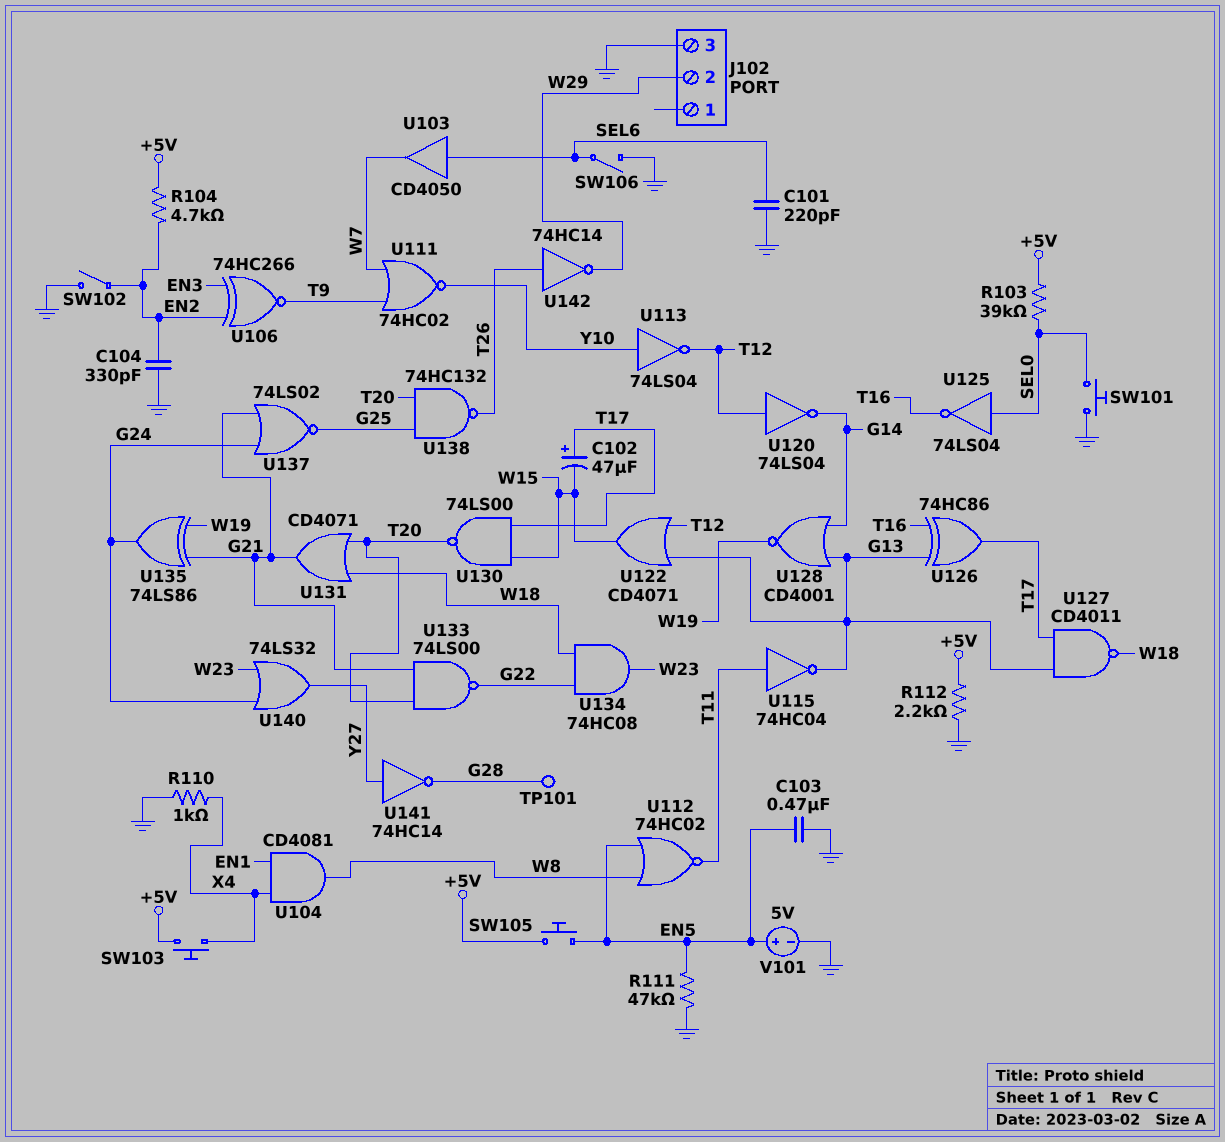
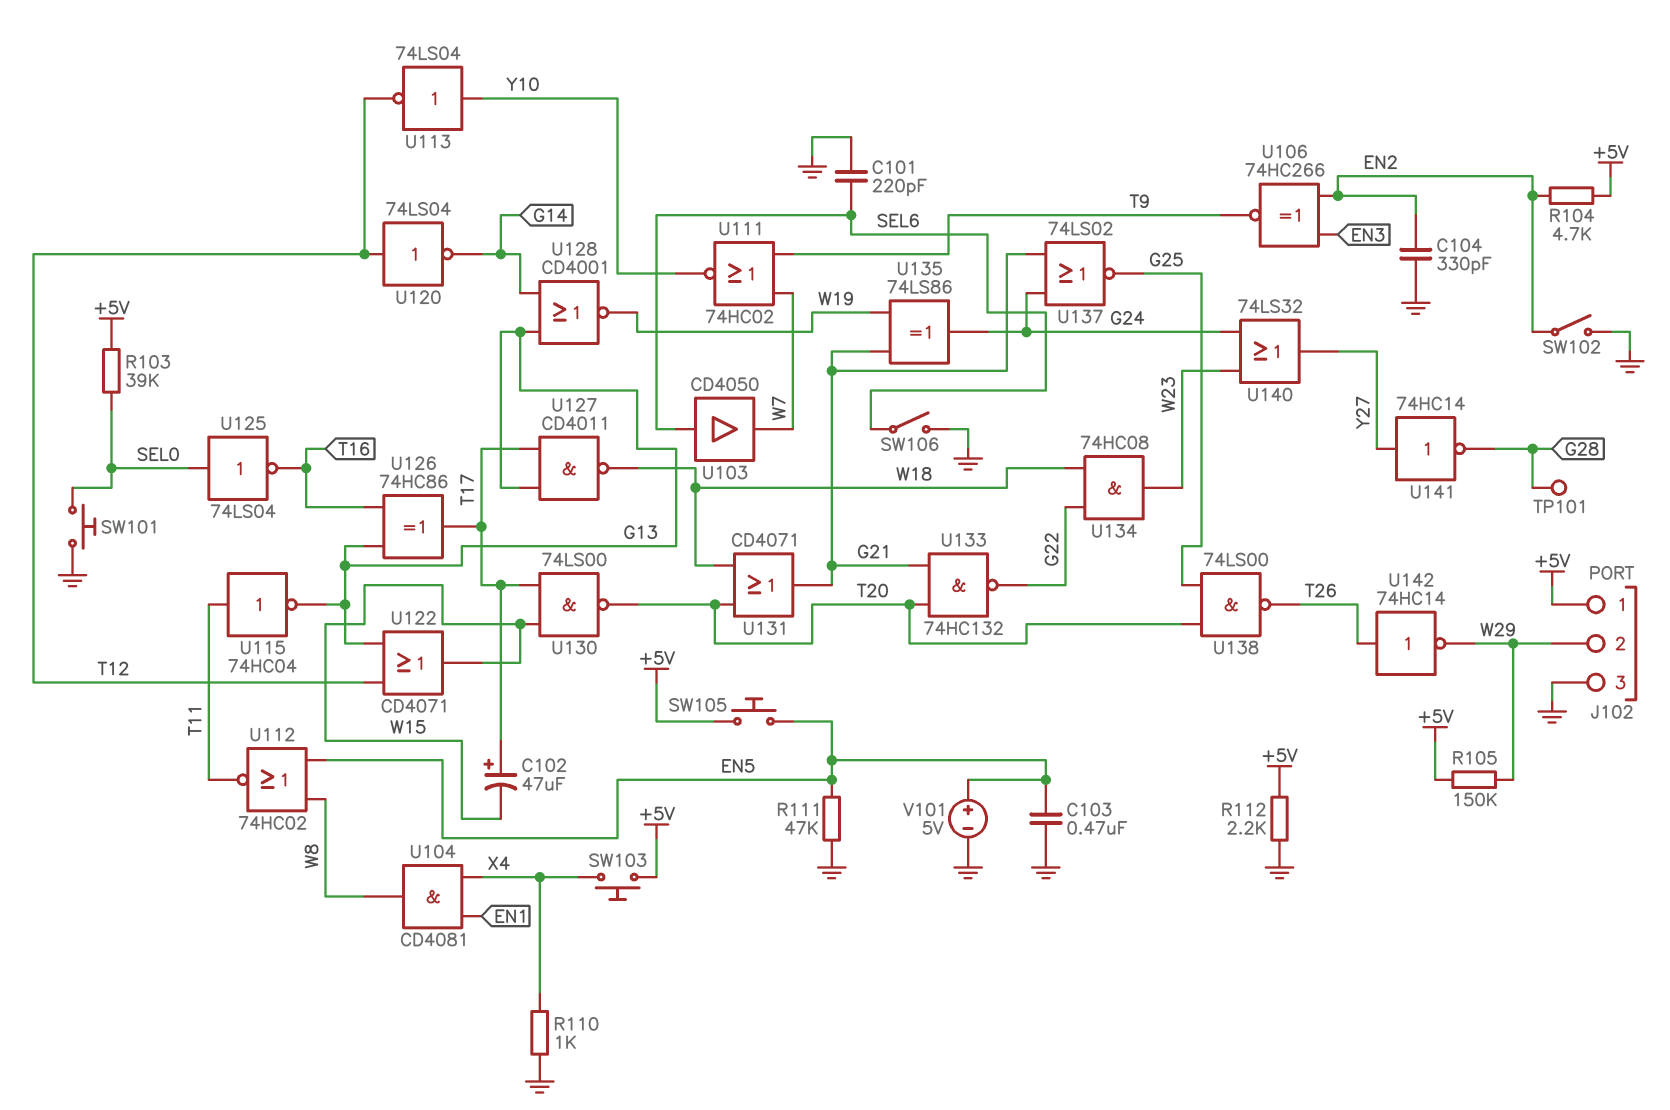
J102 pin 1: none -> +5V
R105: none -> 150k (+5V, W29)
U133: NAND 74LS00 (in G21, in T20, out G22) -> NAND 74HC132 (in G21, in T20, out G22)
U138: NAND 74HC132 (in G25, in T20, out T26) -> NAND 74LS00 (in G25, in T20, out T26)

